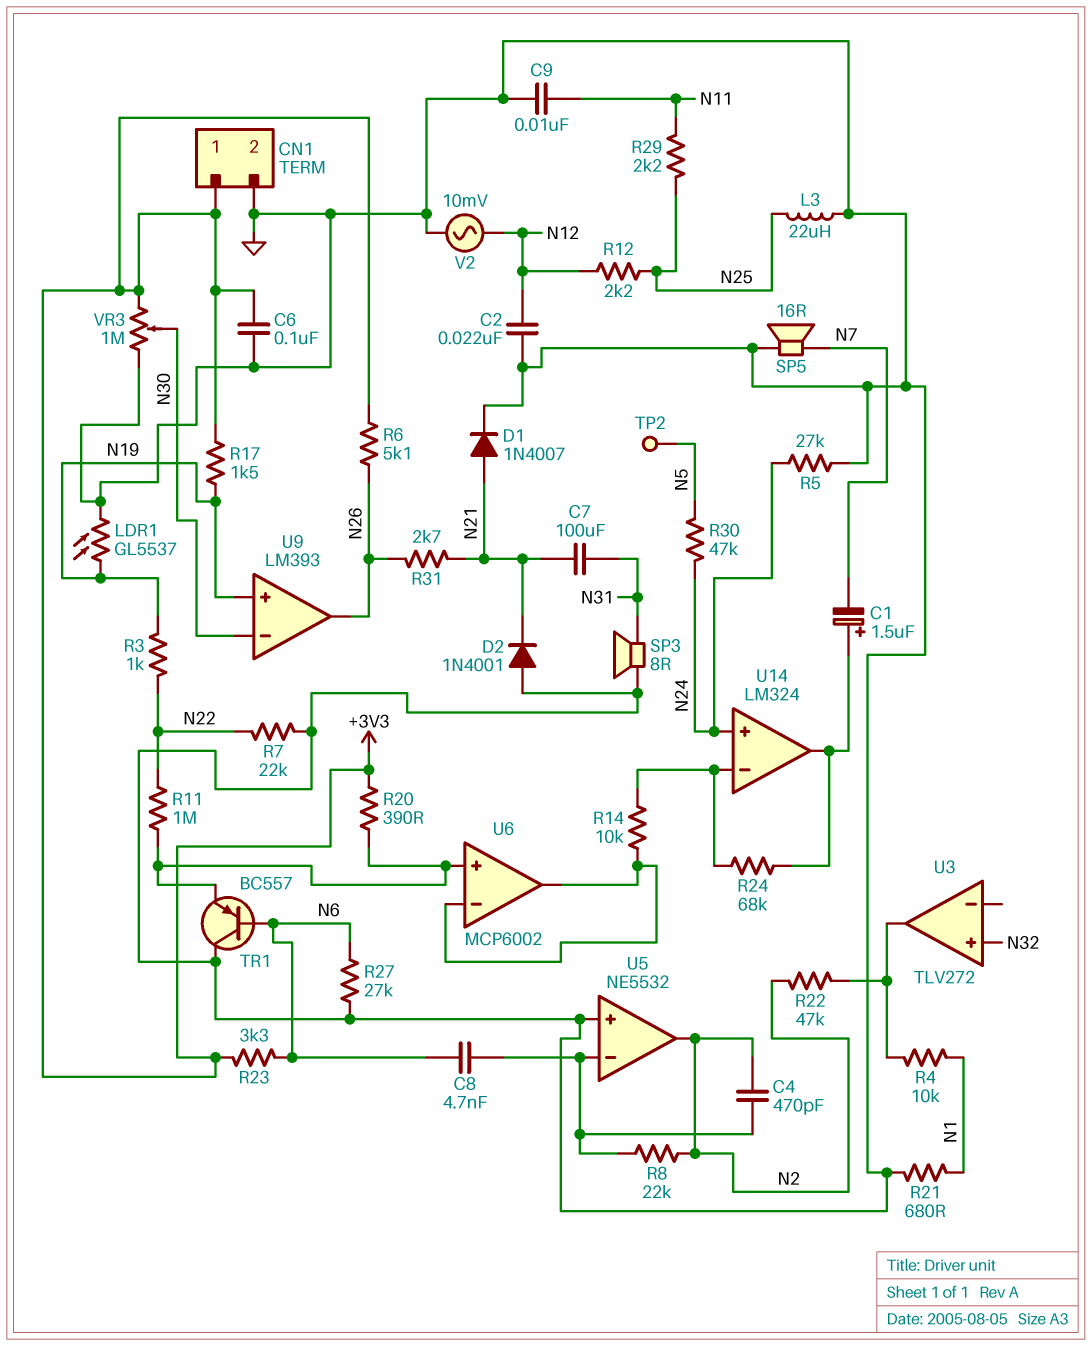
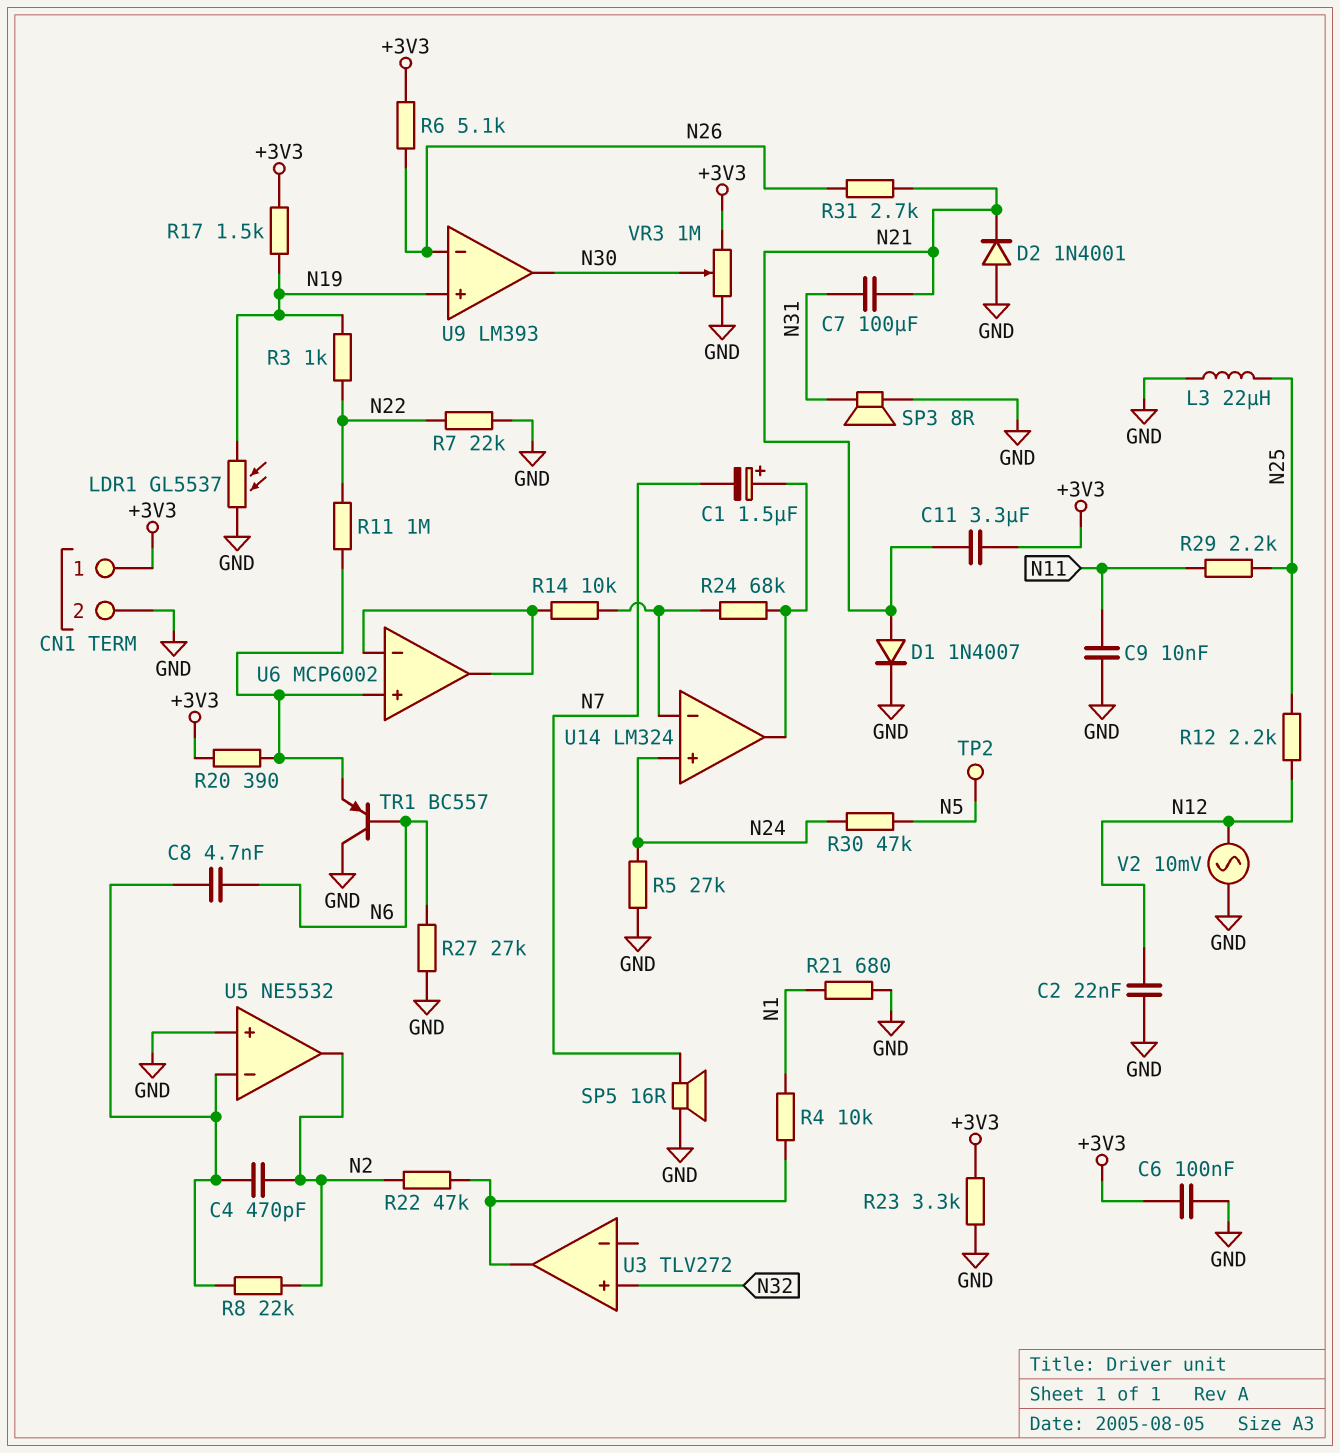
C11: none -> 3.3uF (+3V3, N21)
R23: 3.3k (+3V3, N6) -> 3.3k (+3V3, GND)
U9 pin in-: N30 -> N26
U9 pin out: N26 -> N30

